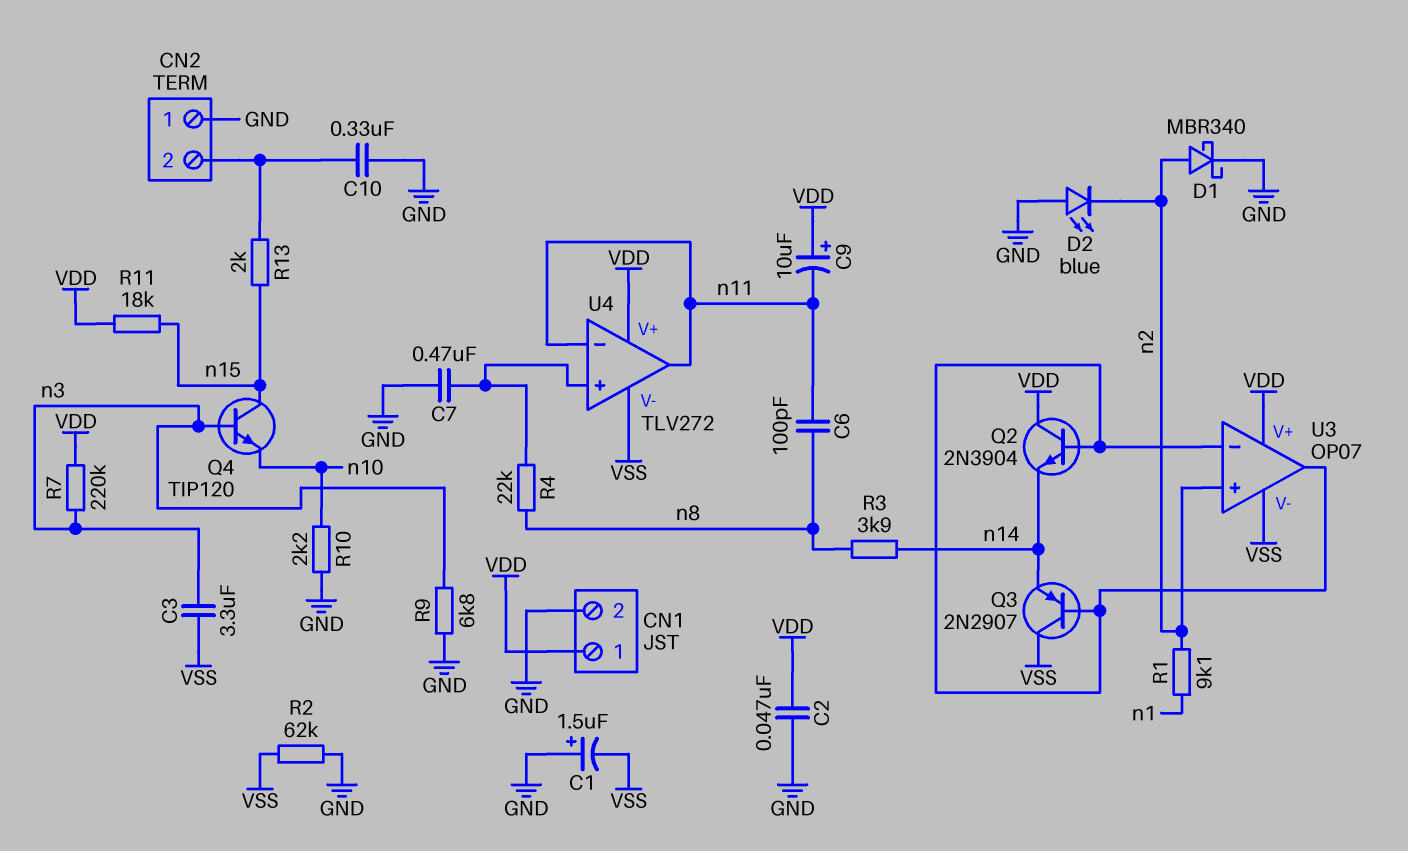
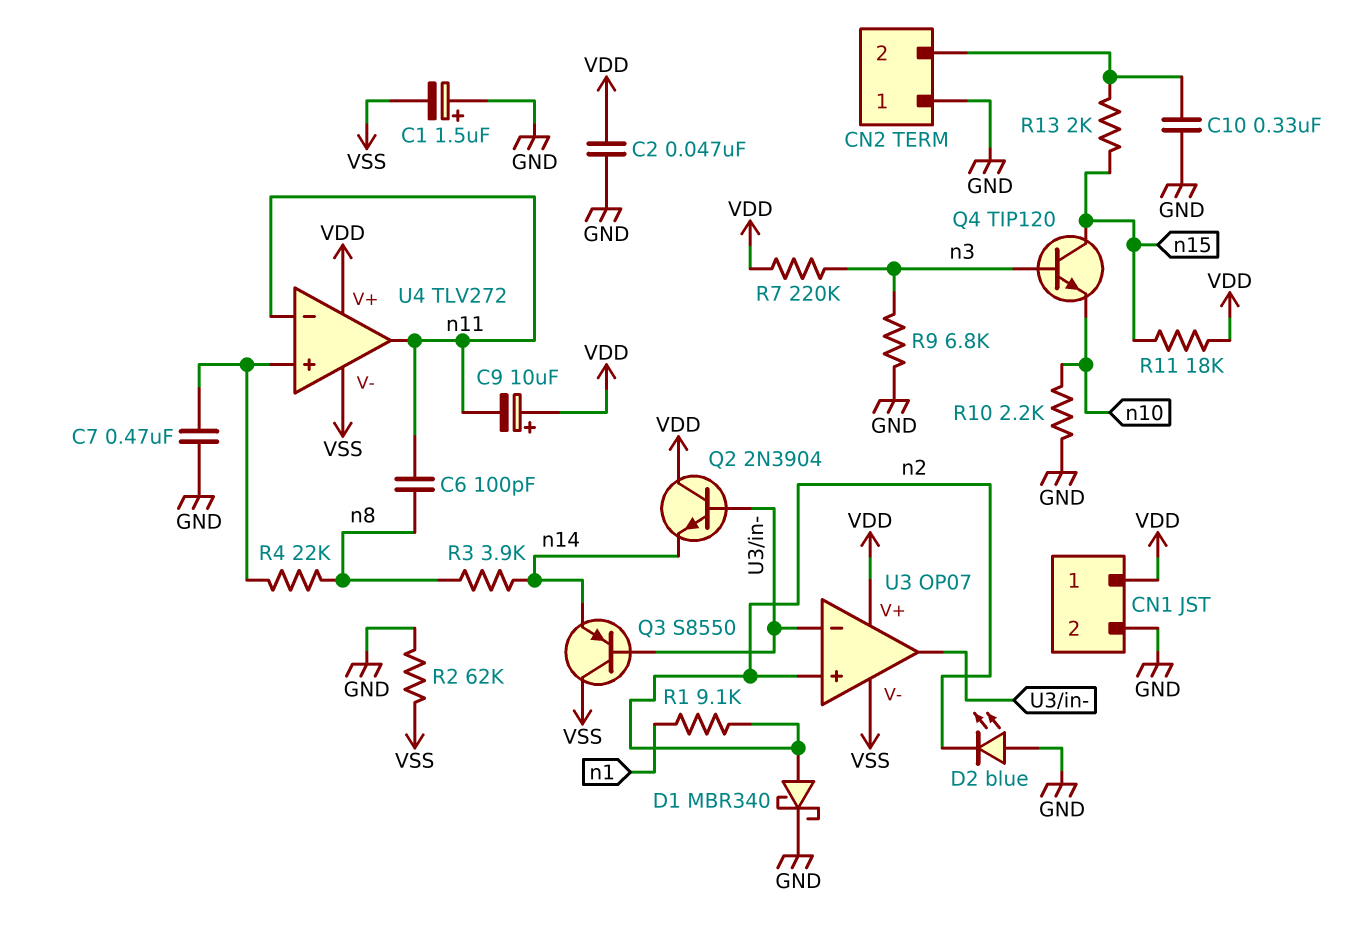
C3: 3.3uF (VSS, n3) -> none
Q3: PNP 2N2907 (B U3/in-, C VSS, E n14) -> PNP S8550 (B U3/in-, C VSS, E n14)

